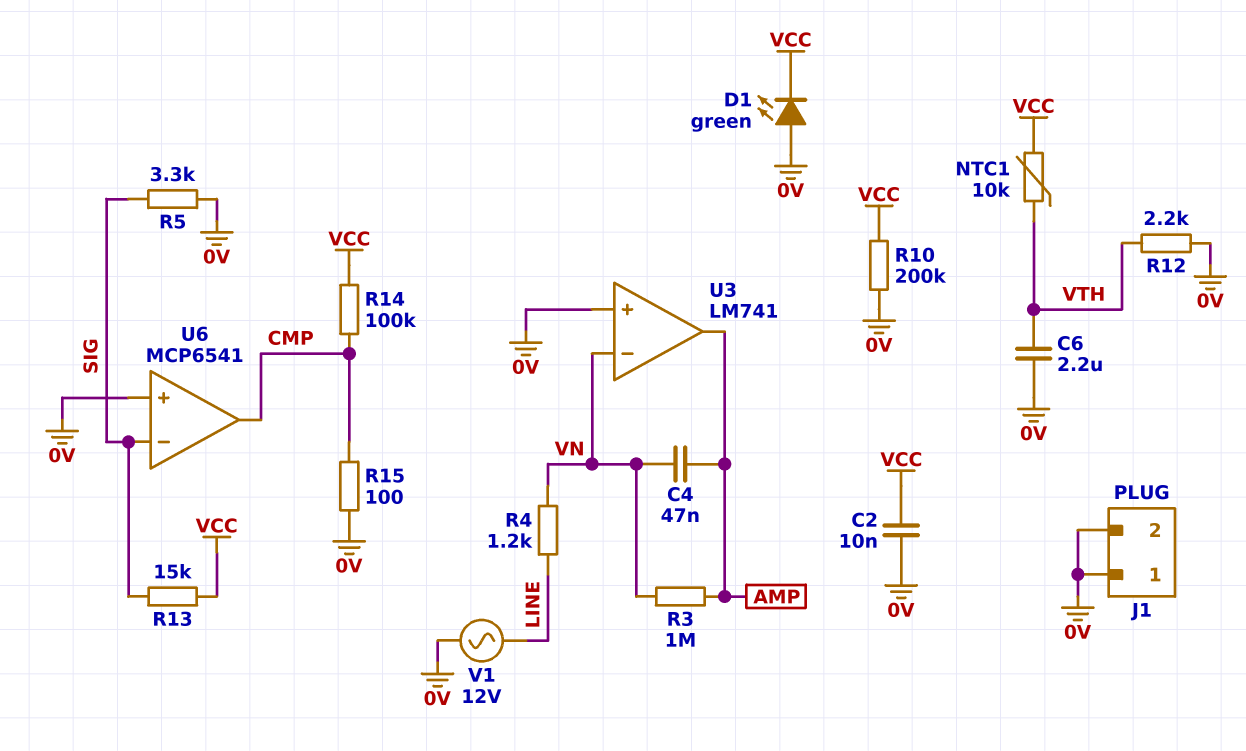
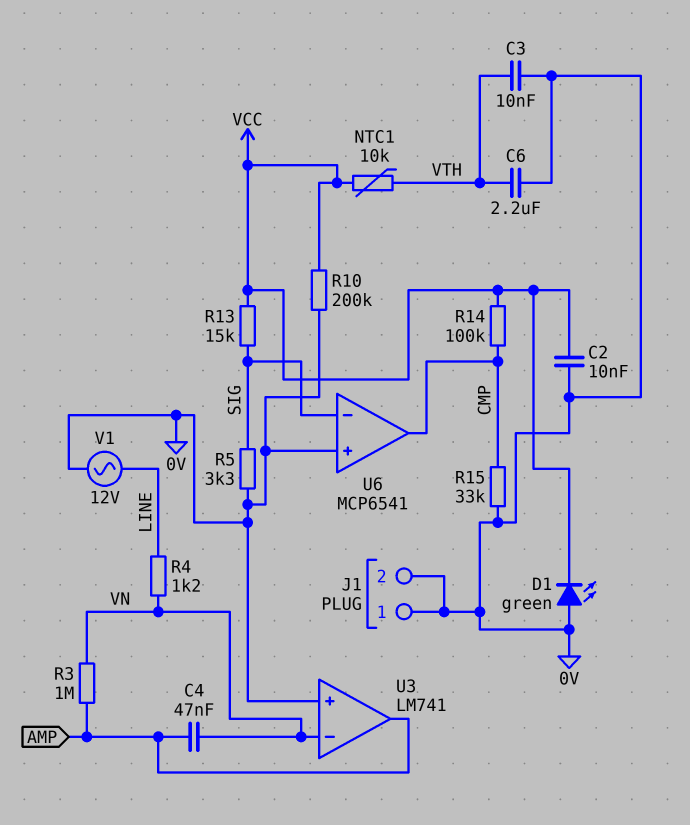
C3: none -> 10nF (0V, VTH)
R12: 2.2k (0V, VTH) -> none
R15: 100 (0V, CMP) -> 33k (0V, CMP)

